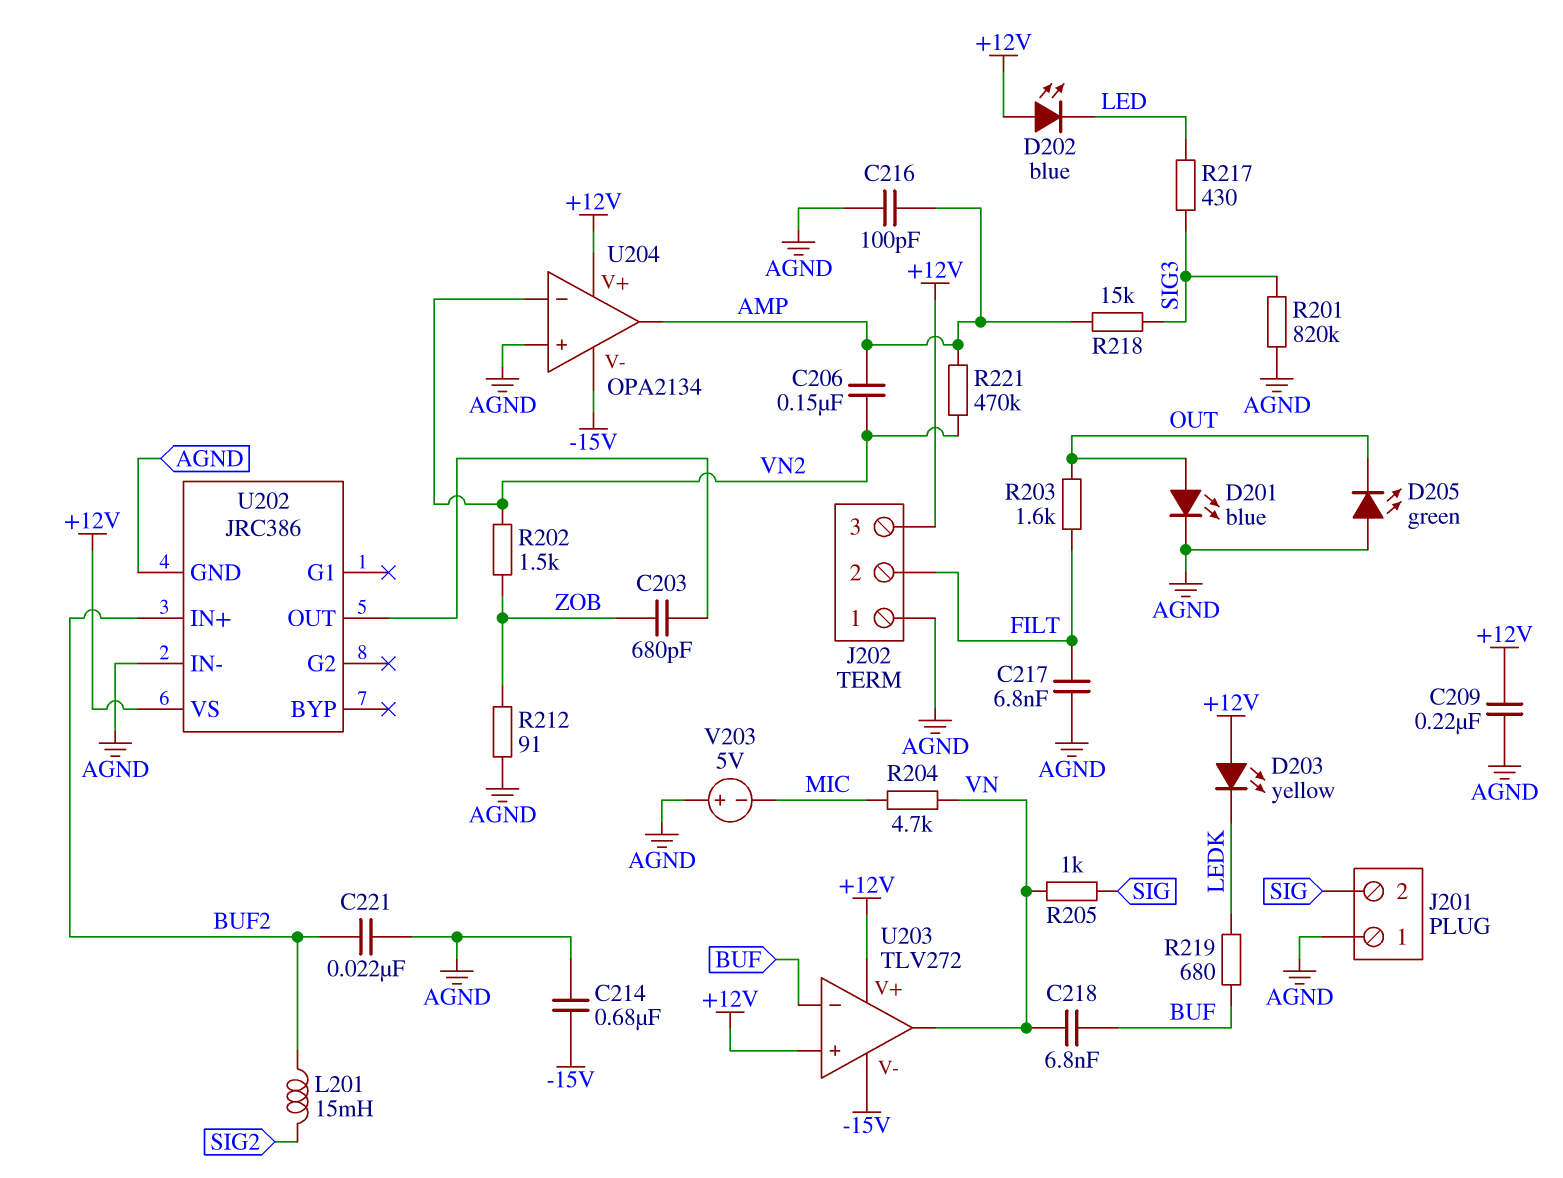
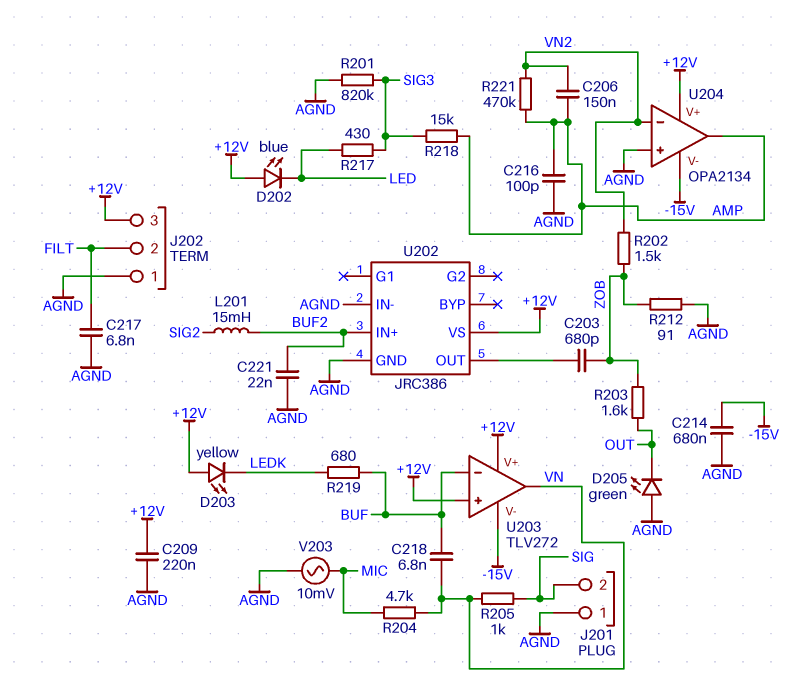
D201: LED blue (A OUT, K AGND) -> none
R203: 1.6k (FILT, OUT) -> 1.6k (OUT, ZOB)
V203: 5V (plus AGND, minus MIC) -> AC 10mV (AGND, MIC)

